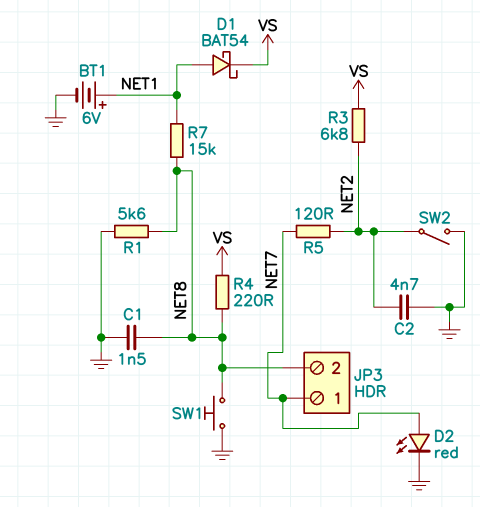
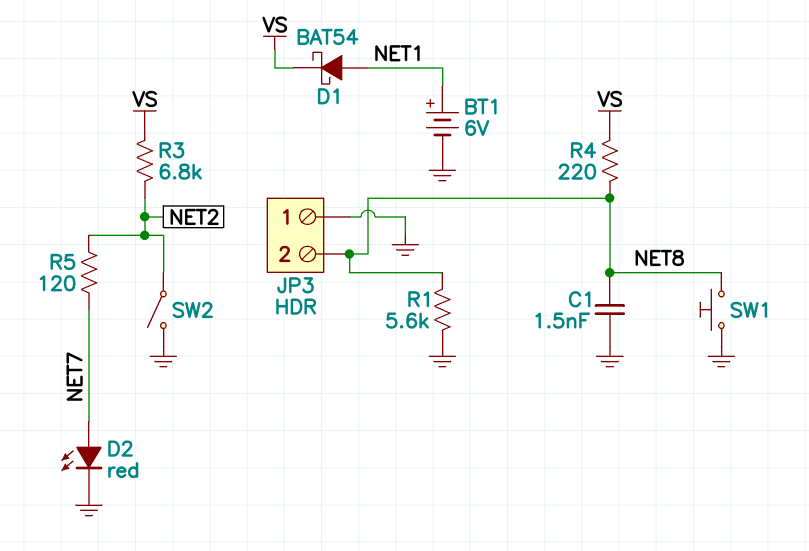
C2: 4.7nF (GND, NET2) -> none
JP3 pin 1: NET7 -> GND
R7: 15k (NET1, NET8) -> none

